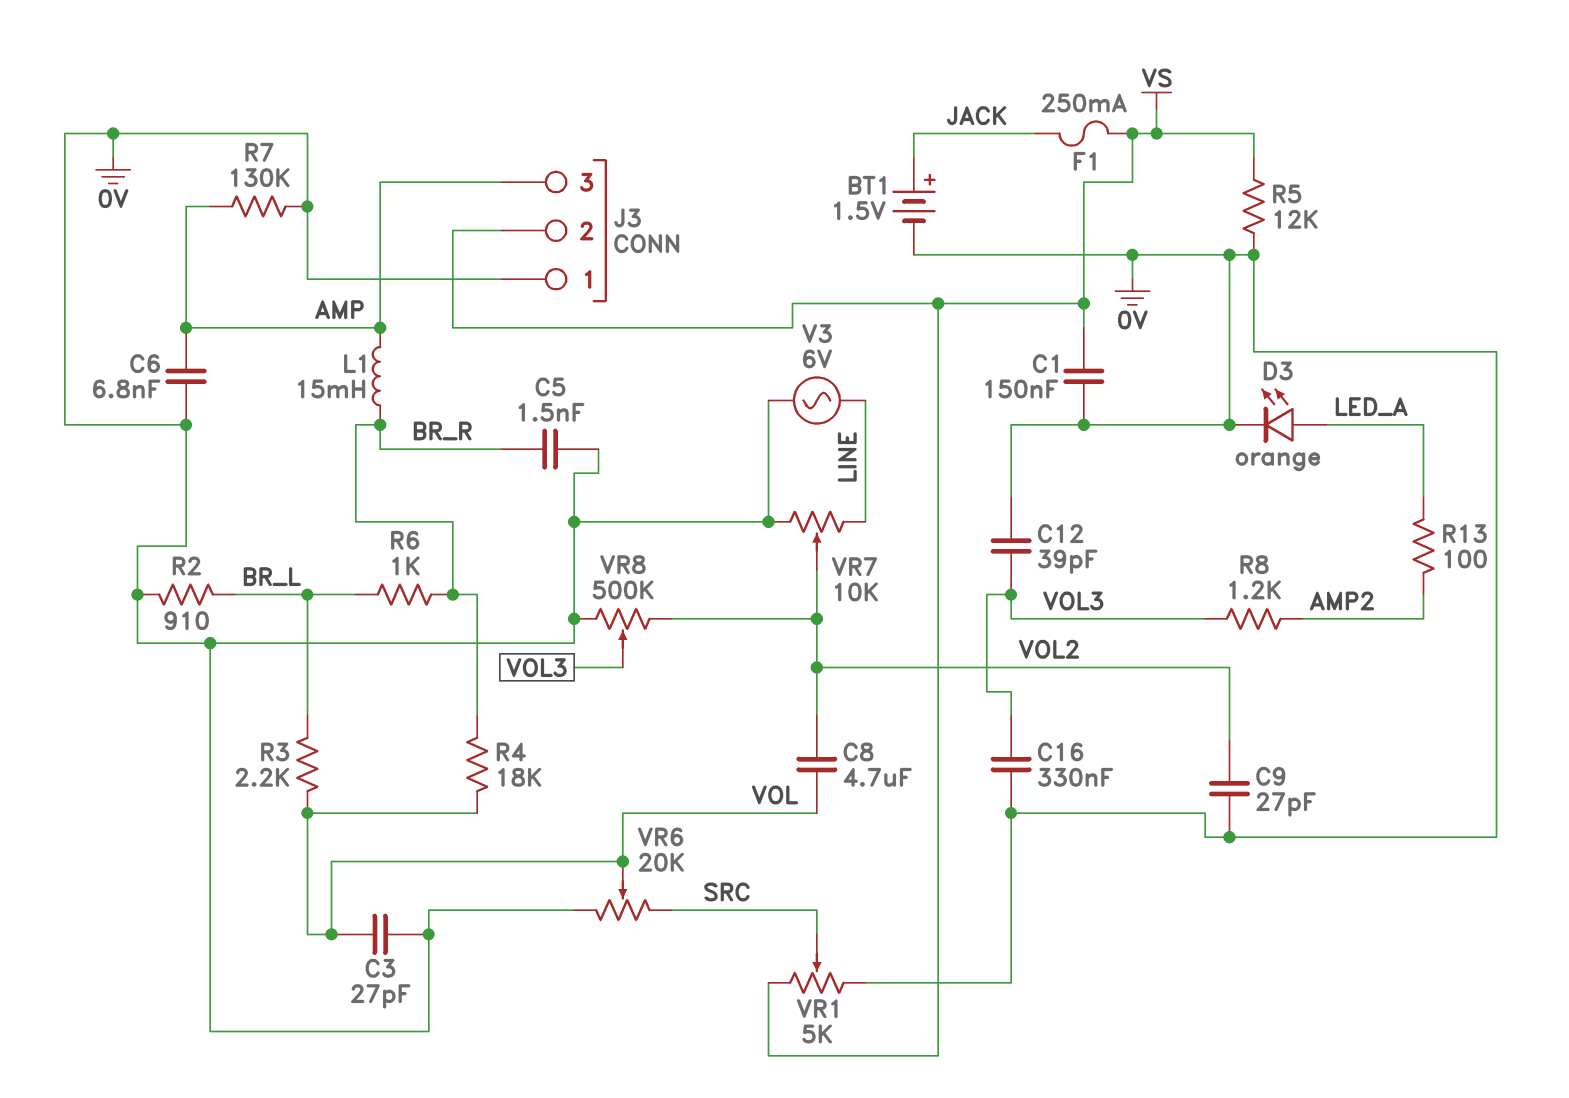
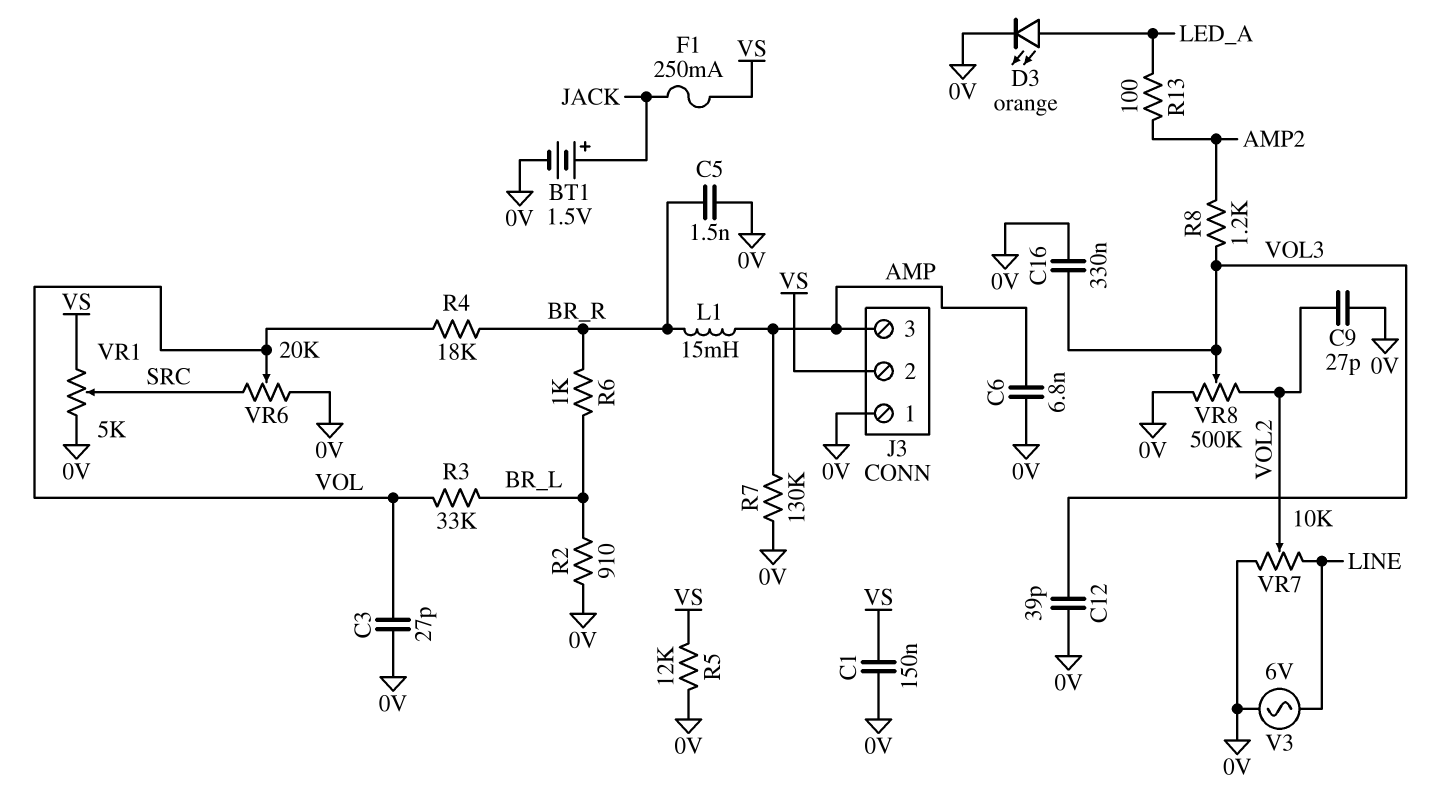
C8: 4.7uF (VOL, VOL2) -> none
R3: 2.2k (BR_L, VOL) -> 33k (BR_L, VOL)

